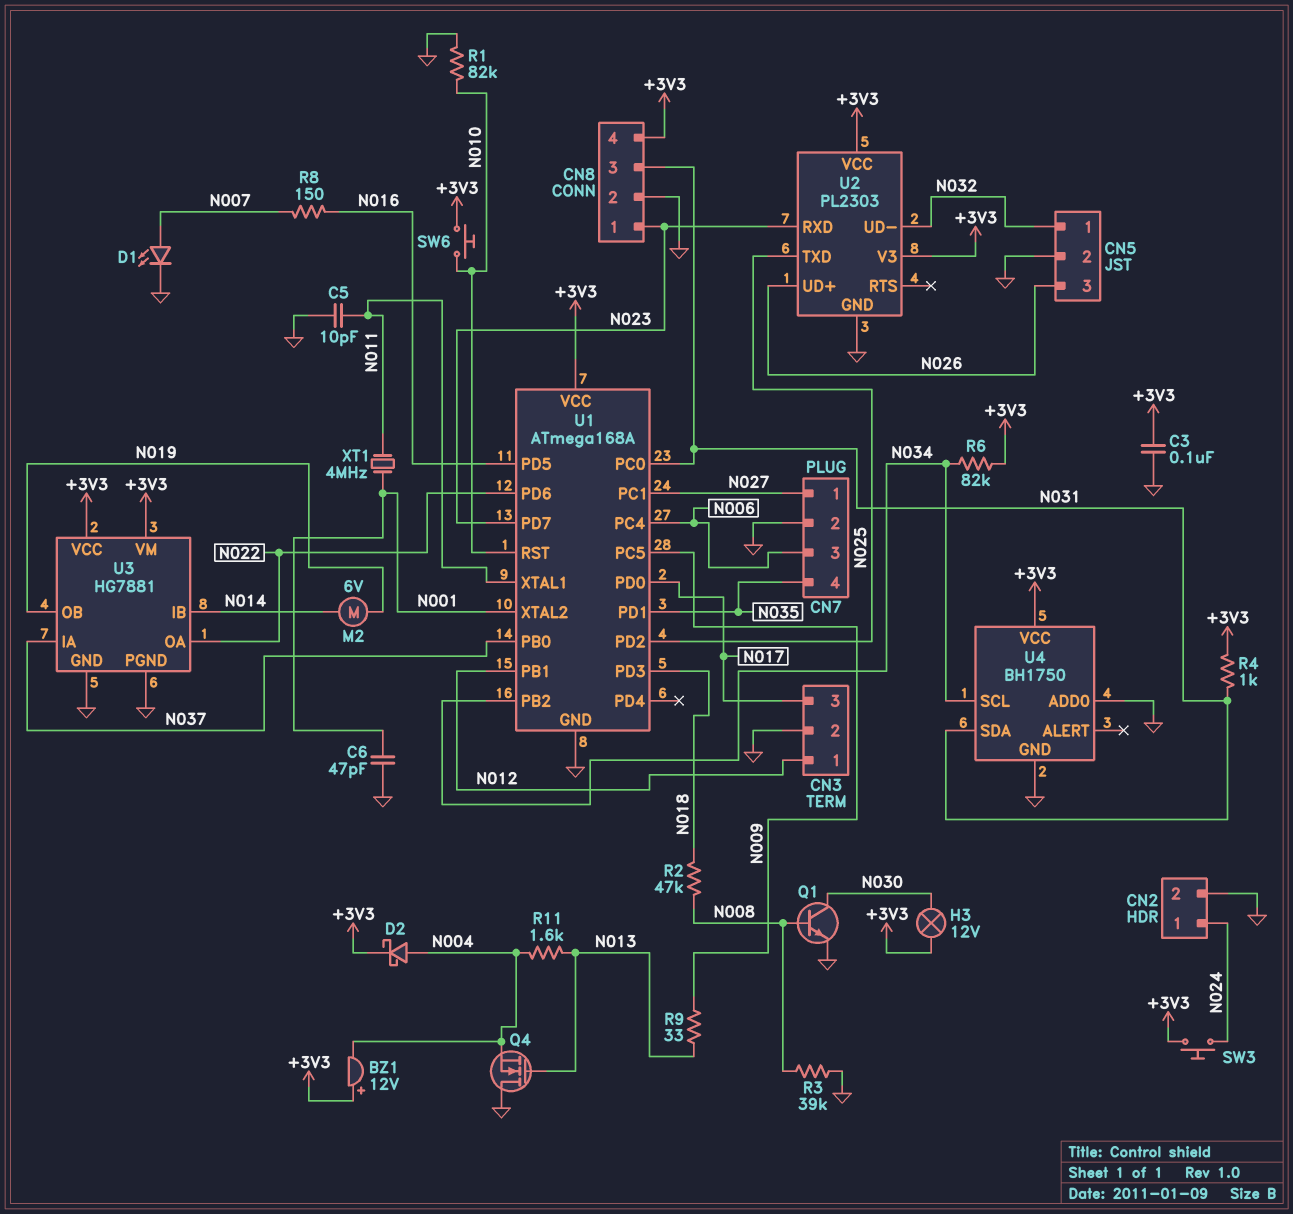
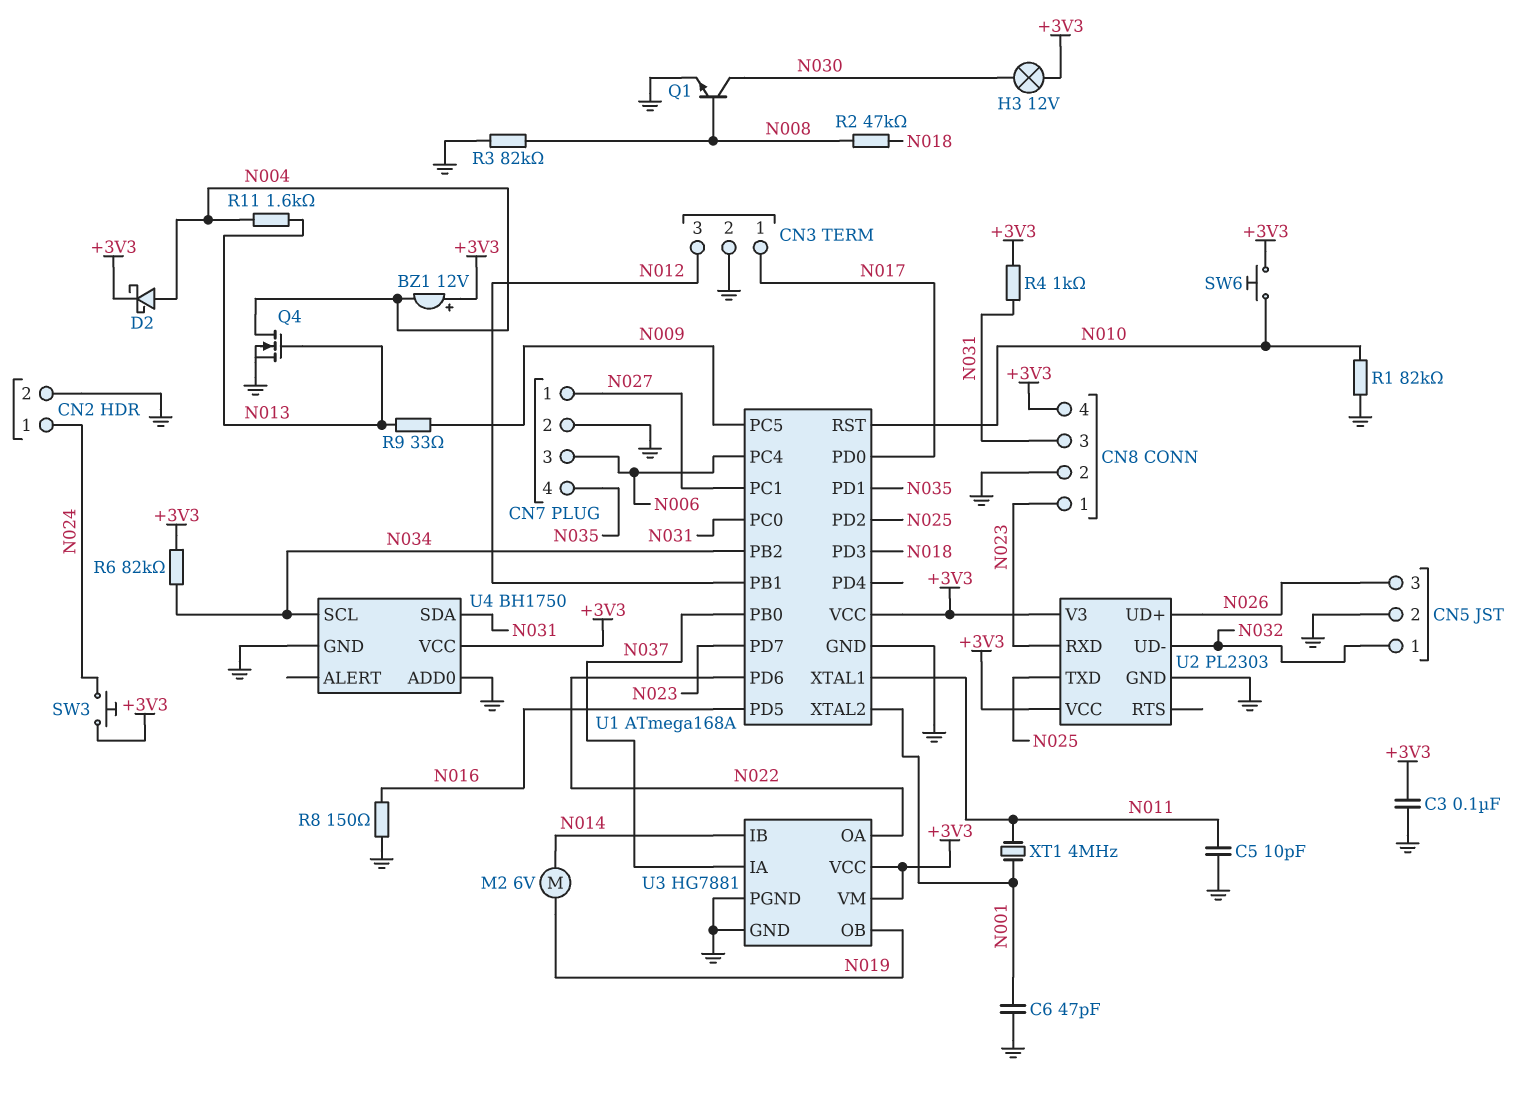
CN3 pin 1: N012 -> N017
CN3 pin 3: N017 -> N012
D1: LED (A N007, K GND) -> none
Q4: NMOS (G N013, D GND, S N004) -> NMOS (G N013, D N004, S GND)
R3: 39k (GND, N008) -> 82k (GND, N008)
R8: 150 (N007, N016) -> 150 (GND, N016)

